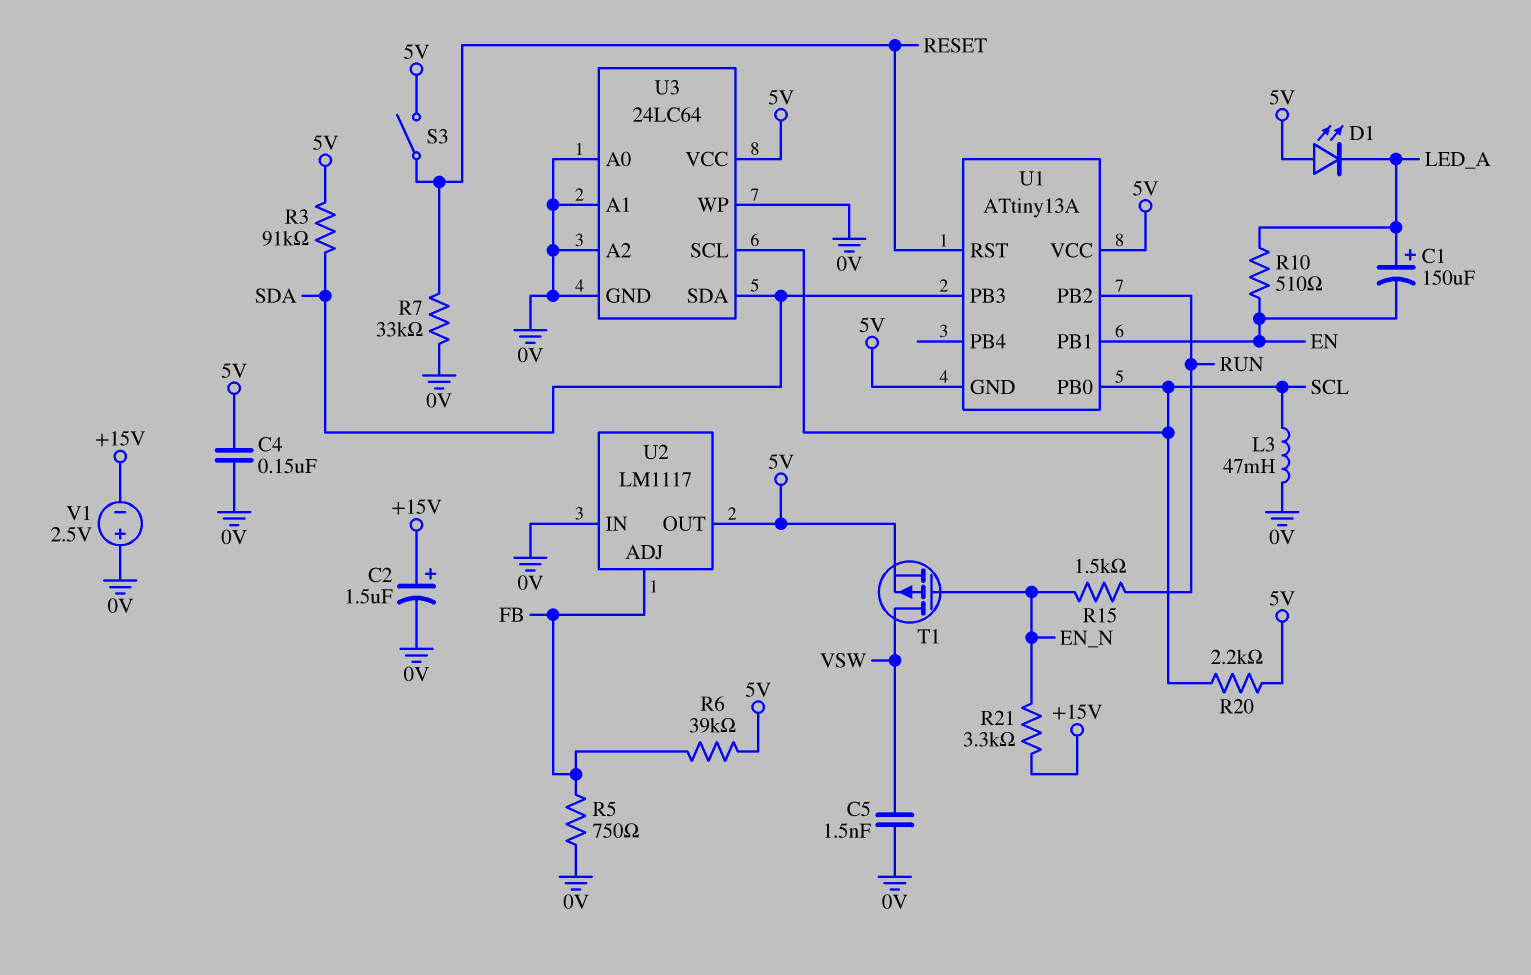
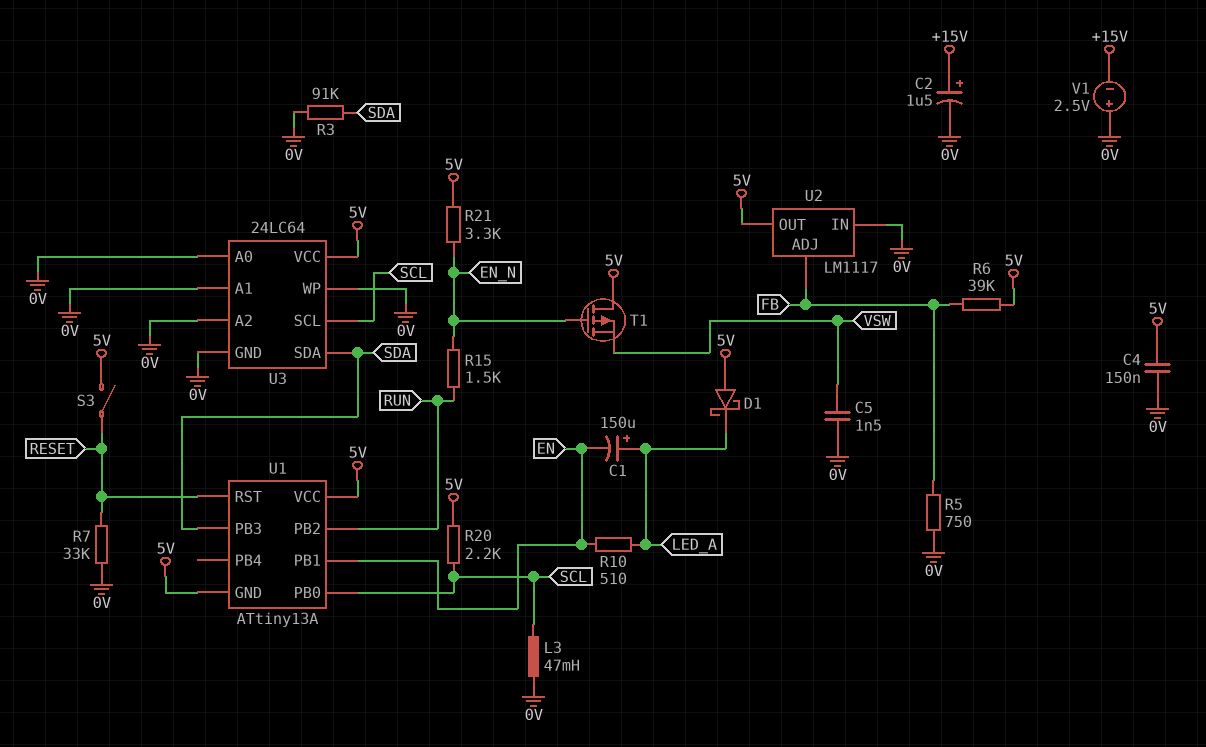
D1: LED (A 5V, K LED_A) -> schottky (A 5V, K LED_A)
R3: 91k (5V, SDA) -> 91k (0V, SDA)
R21: 3.3k (+15V, EN_N) -> 3.3k (5V, EN_N)
T1: PMOS (G EN_N, D VSW, S 5V) -> PMOS (G EN_N, D 5V, S VSW)

